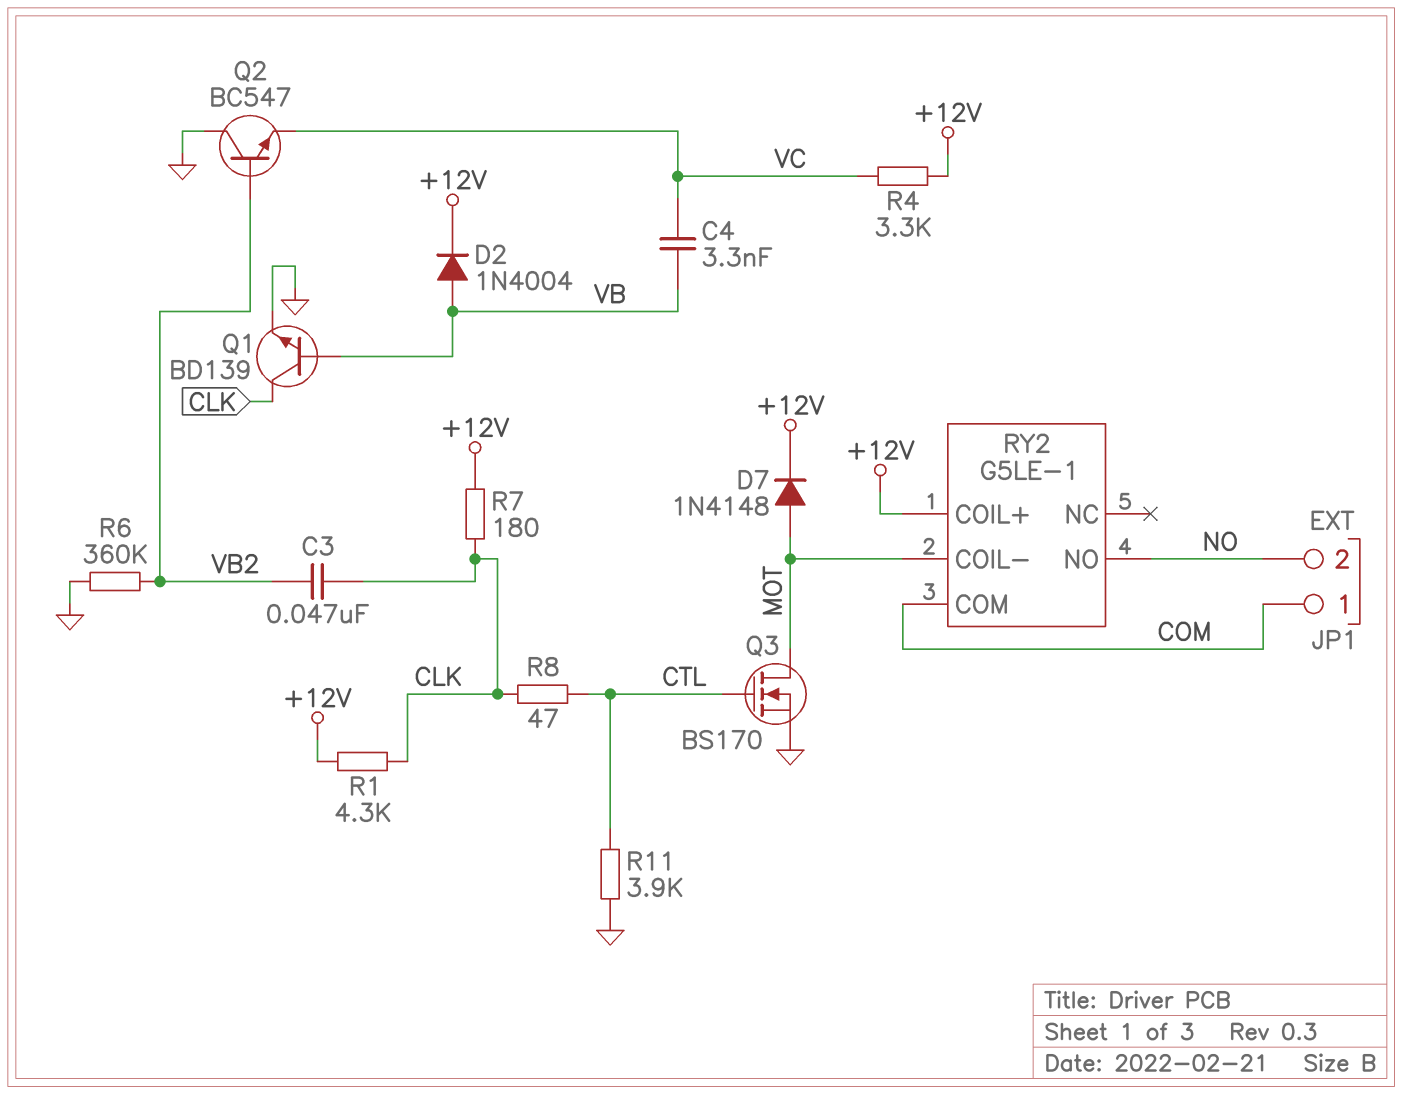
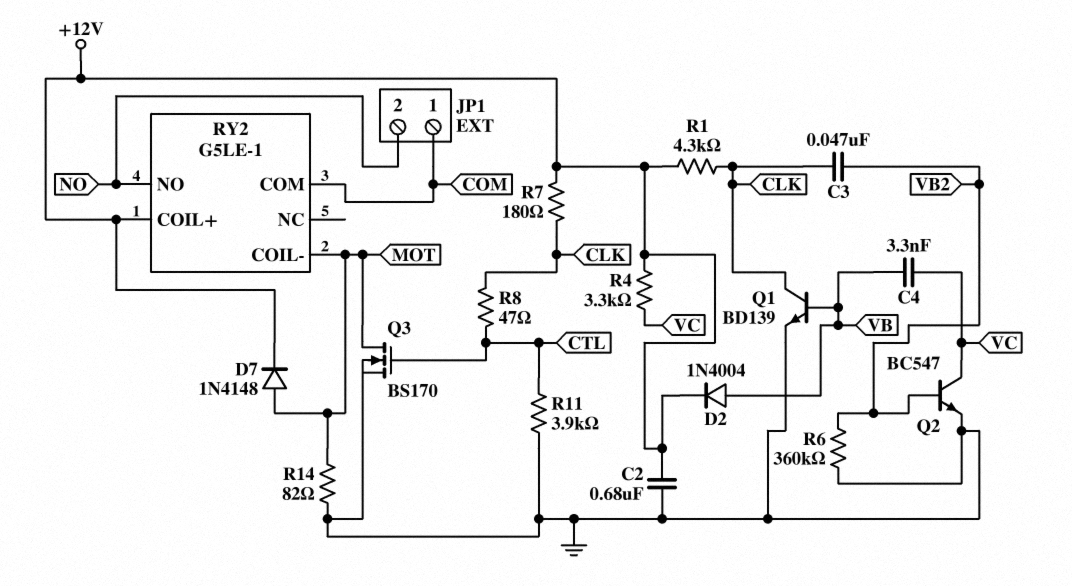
C2: none -> 680nF (+12V, GND)
Q2: NPN BC547 (B VB2, C GND, E VC) -> NPN BC547 (B VB2, C VC, E GND)
R14: none -> 82 (GND, MOT)

